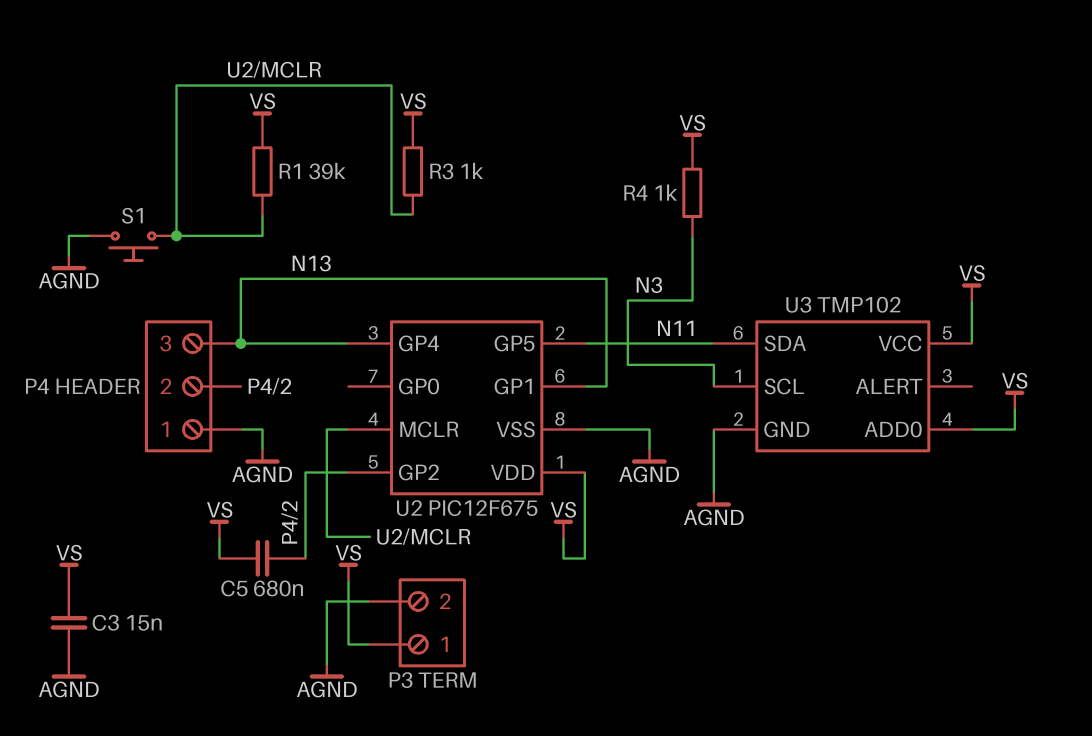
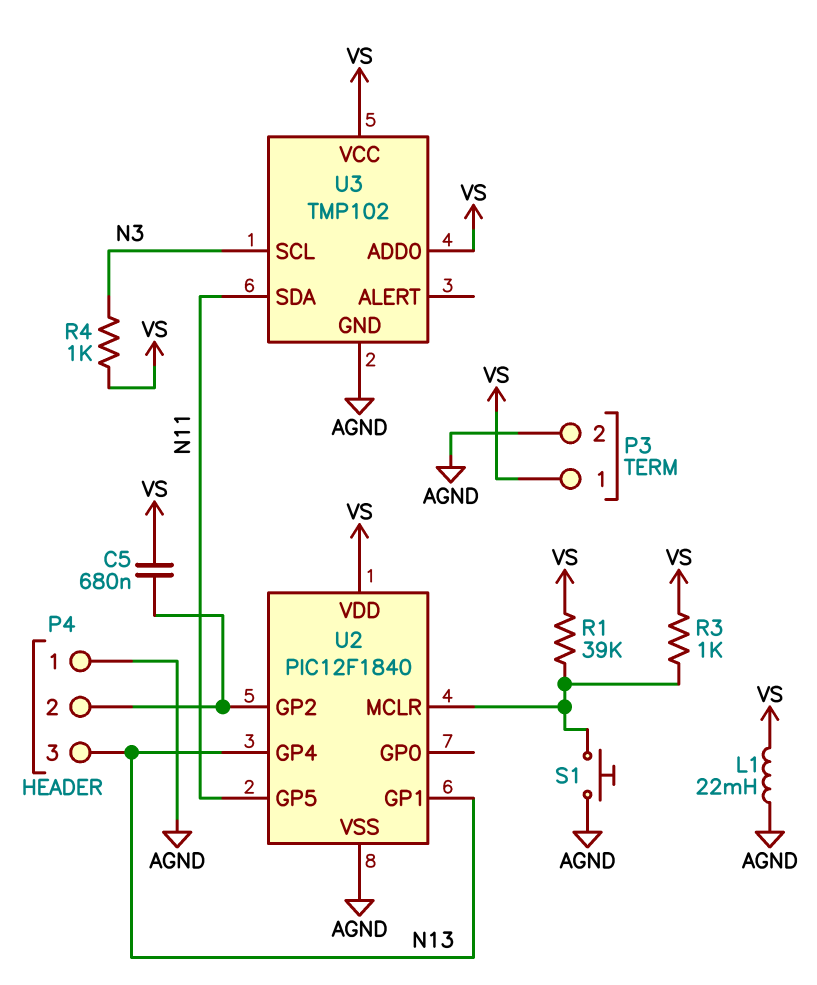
C3: 15nF (AGND, VS) -> none
L1: none -> 22mH (AGND, VS)
U2: PIC12F675 -> PIC12F1840

